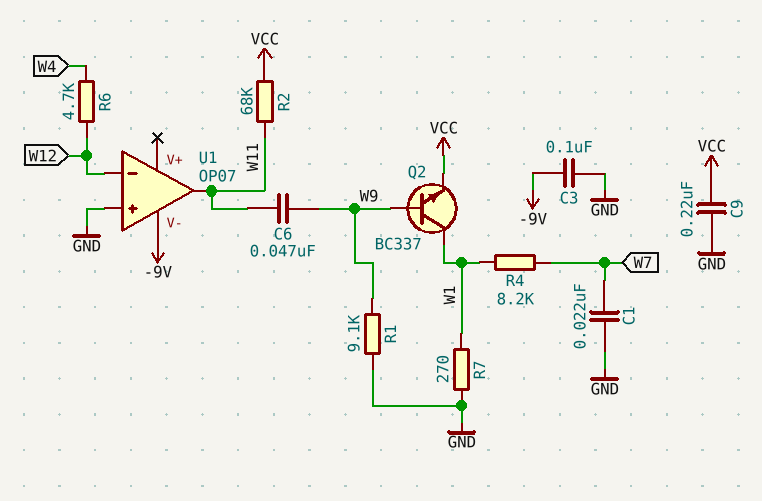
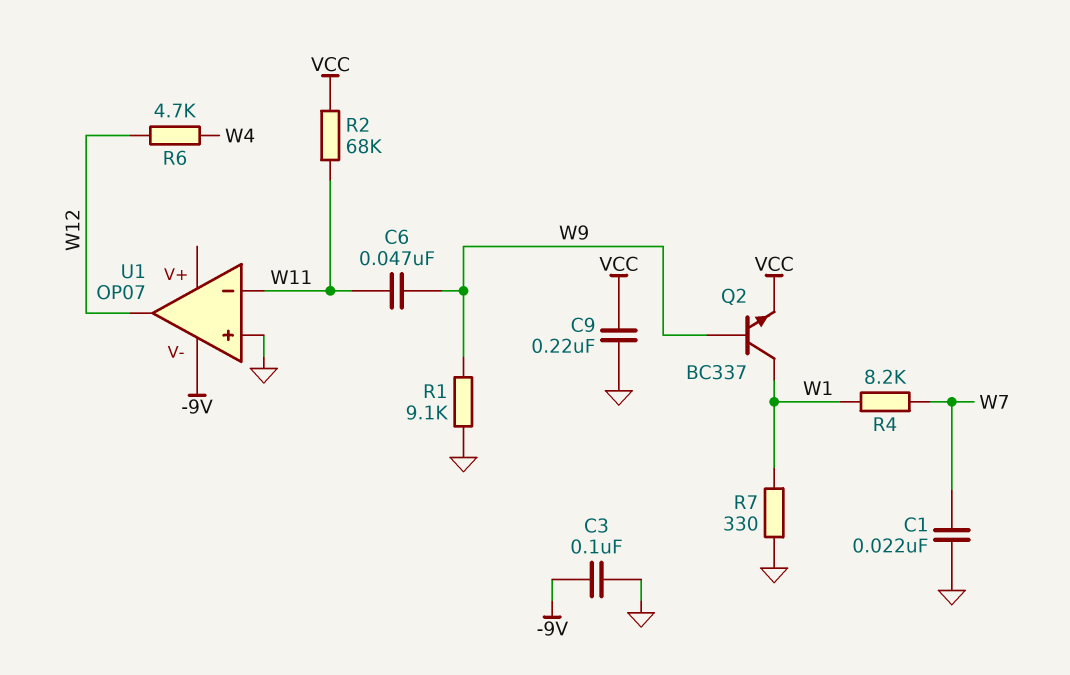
R7: 270 (GND, W1) -> 330 (GND, W1)
U1 pin in-: W12 -> W11
U1 pin out: W11 -> W12

